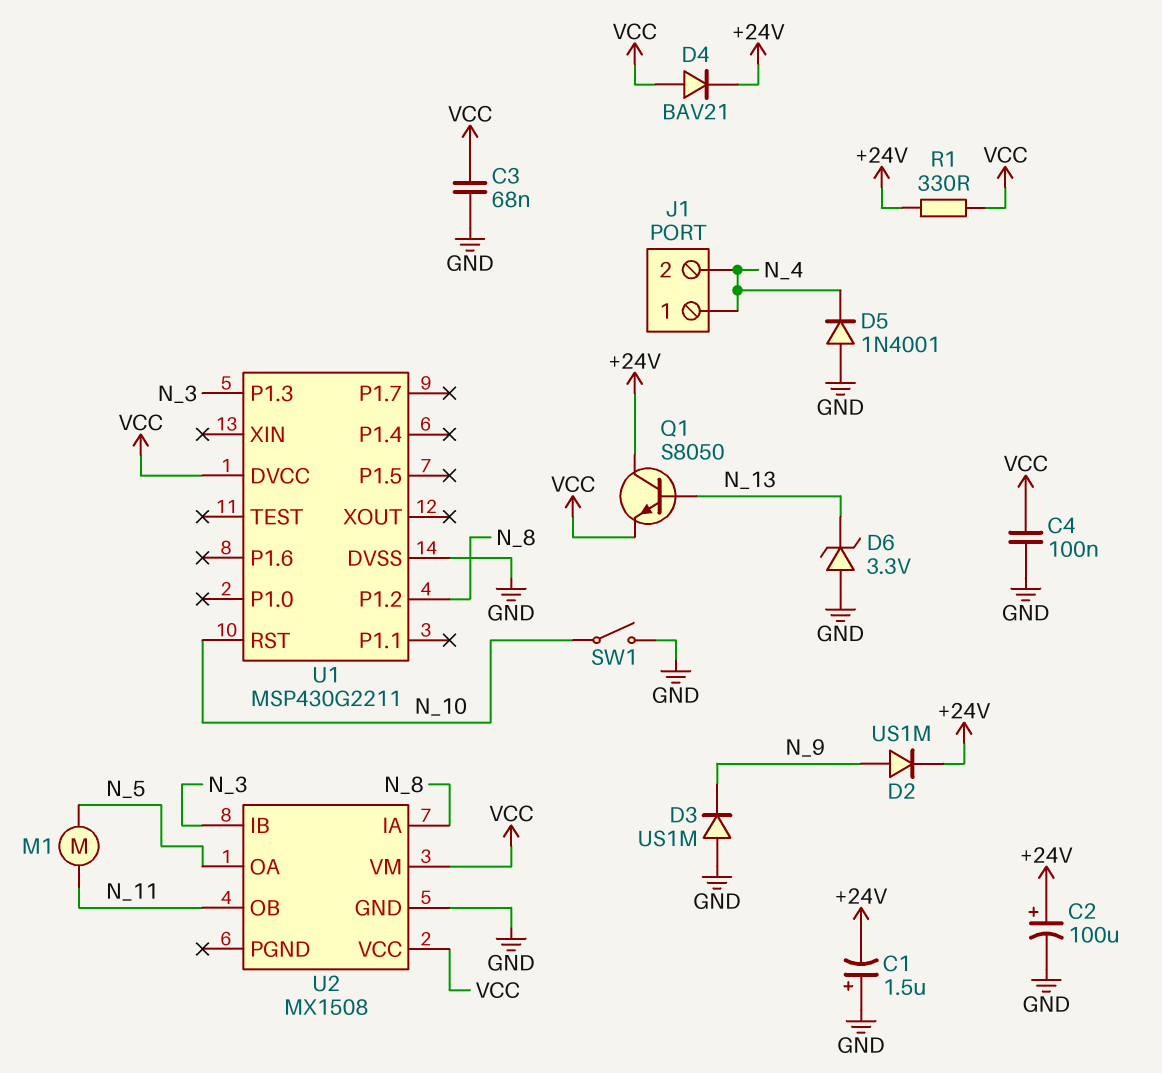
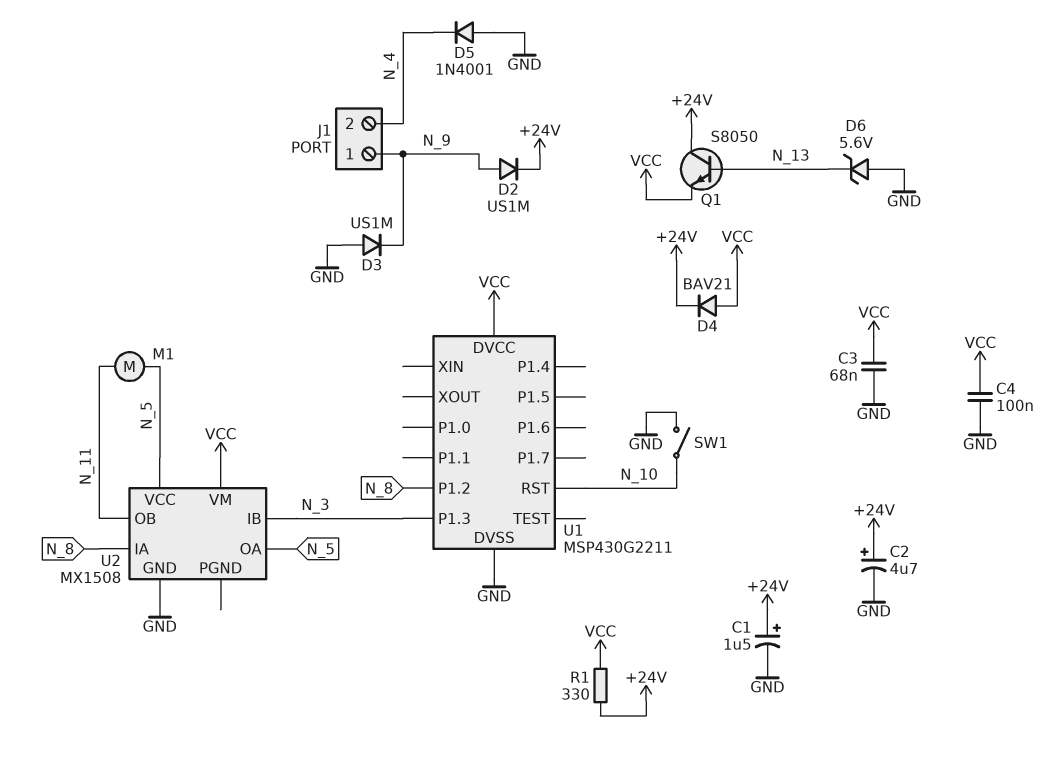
C1: 1.5uF (plus GND, minus +24V) -> 1.5uF (plus +24V, minus GND)
C2: 100uF (plus +24V, minus GND) -> 4.7uF (plus +24V, minus GND)
D6: zener 3.3V (A GND, K N_13) -> zener 5.6V (A GND, K N_13)
J1 pin 1: N_4 -> N_9
U2 pin VCC: VCC -> N_5

